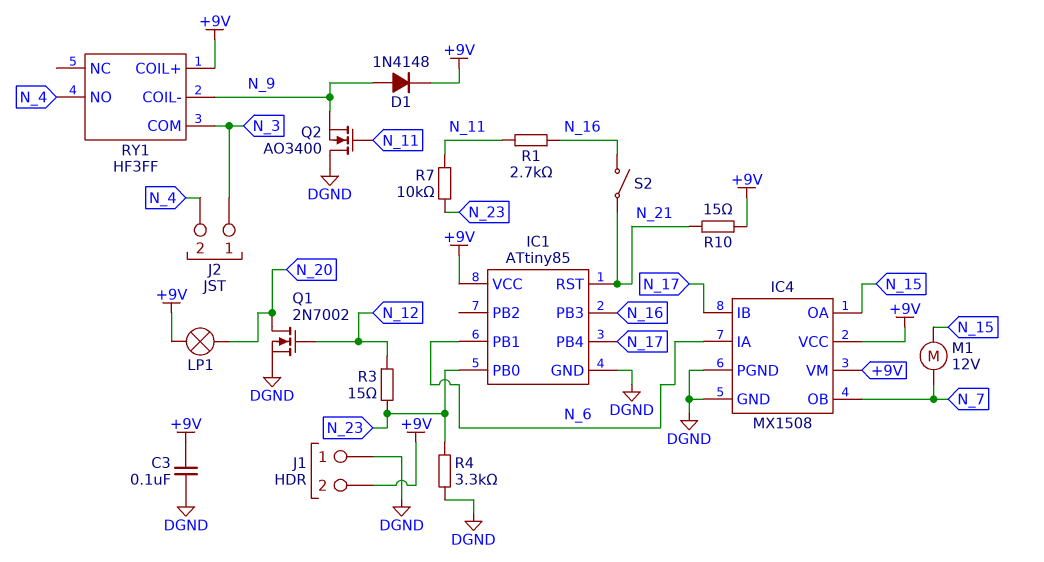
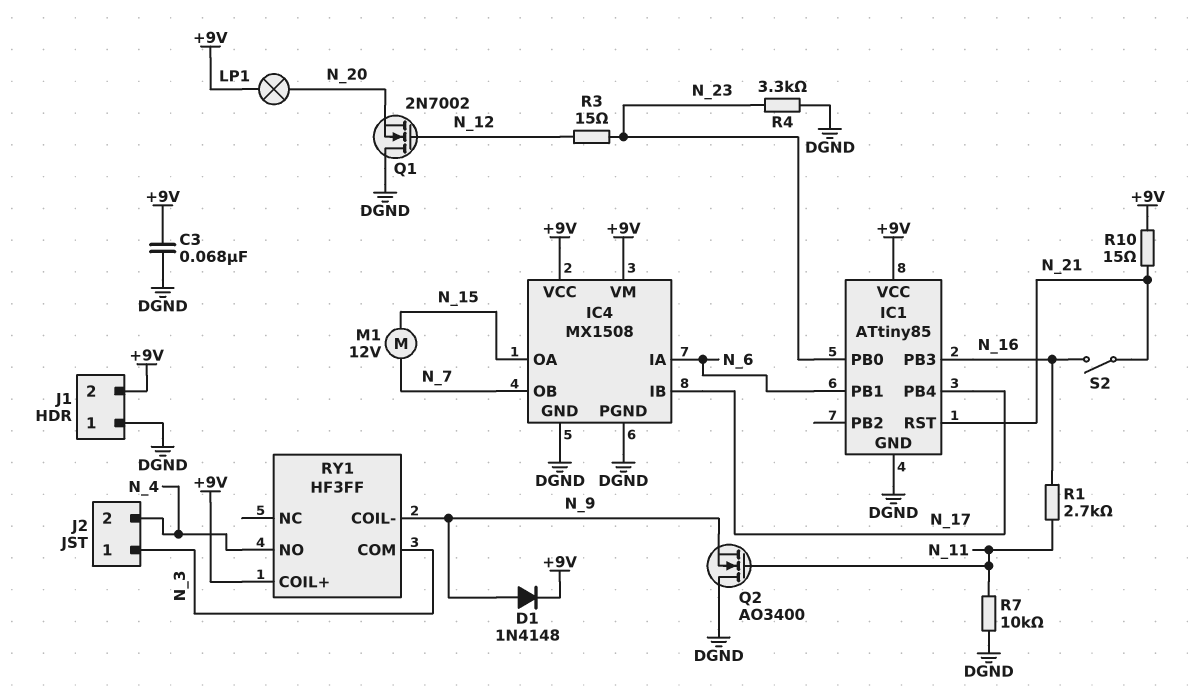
C3: 100nF (+9V, DGND) -> 68nF (+9V, DGND)
Q1: NMOS 2N7002 (G N_12, D N_20, S DGND) -> NMOS 2N7002 (G N_12, D DGND, S N_20)
R7: 10k (N_11, N_23) -> 10k (DGND, N_11)

